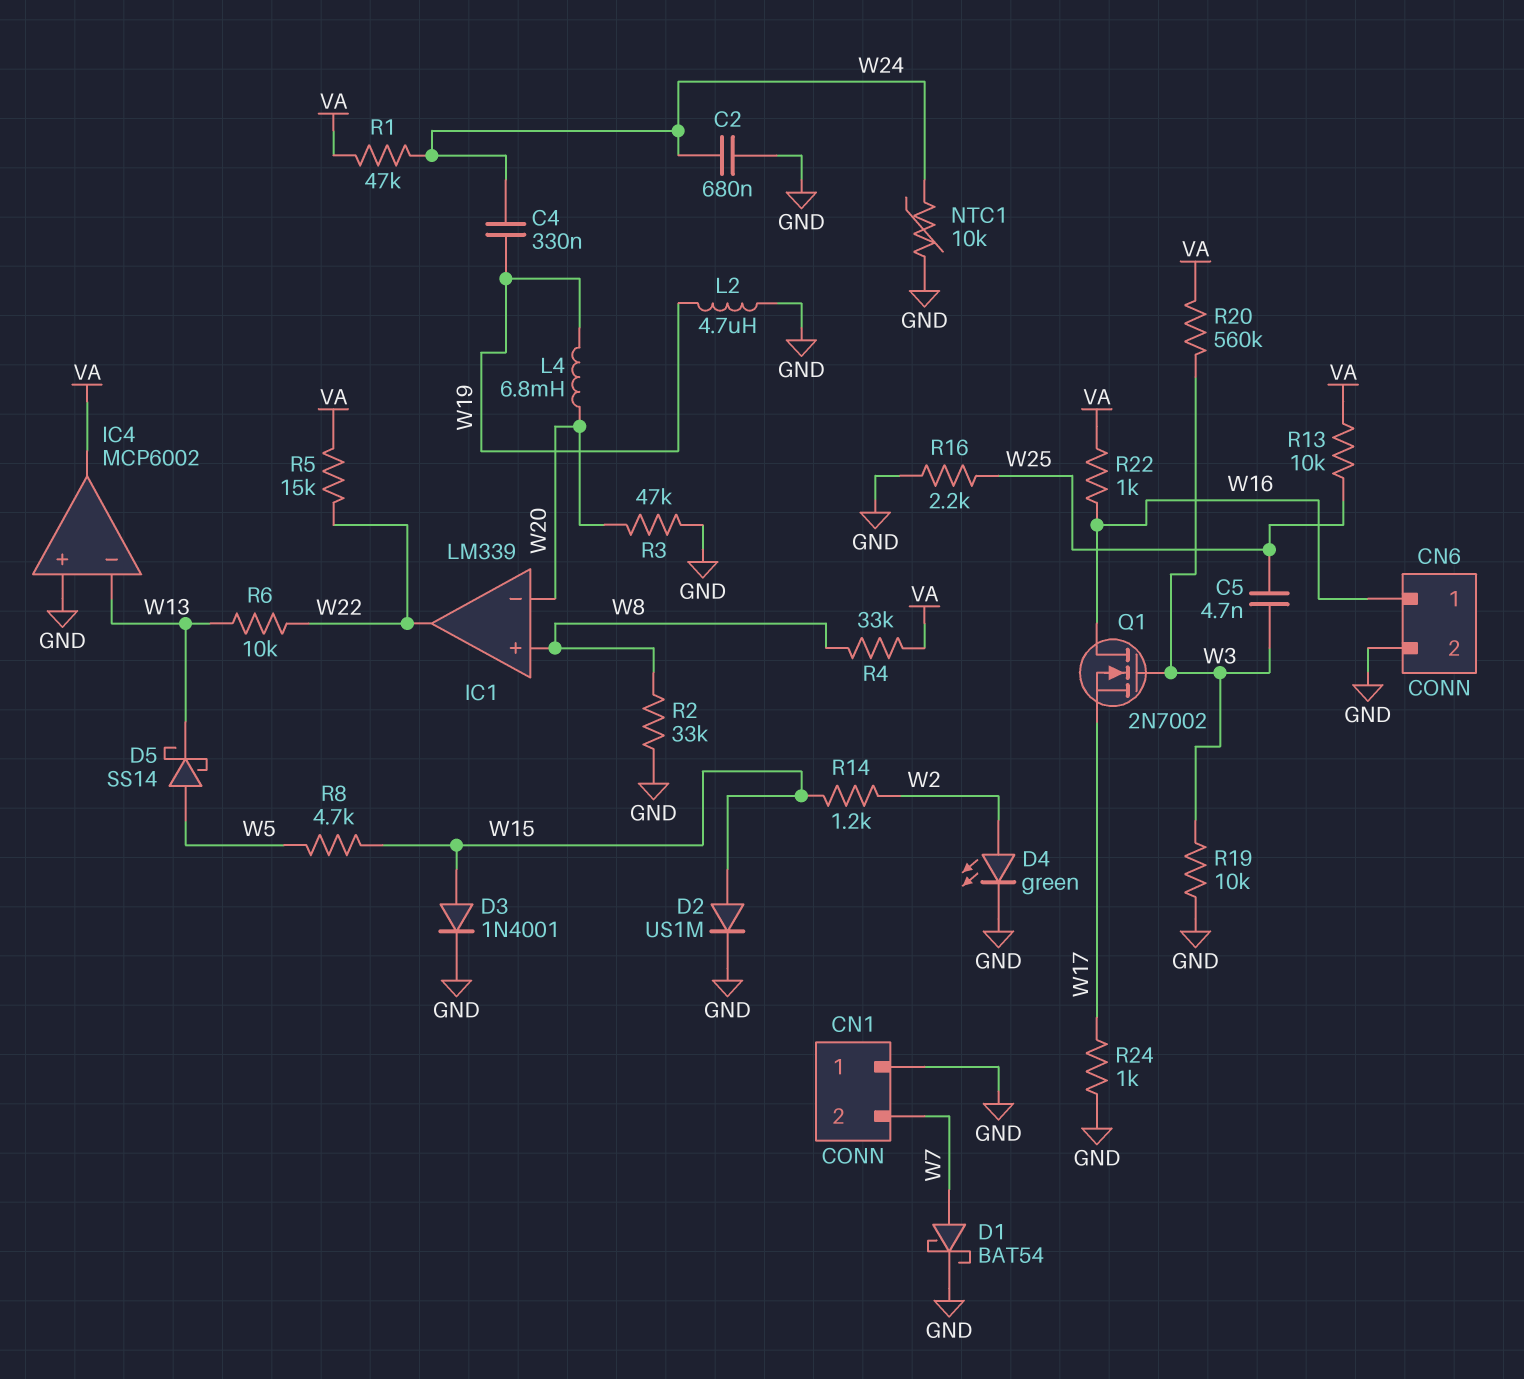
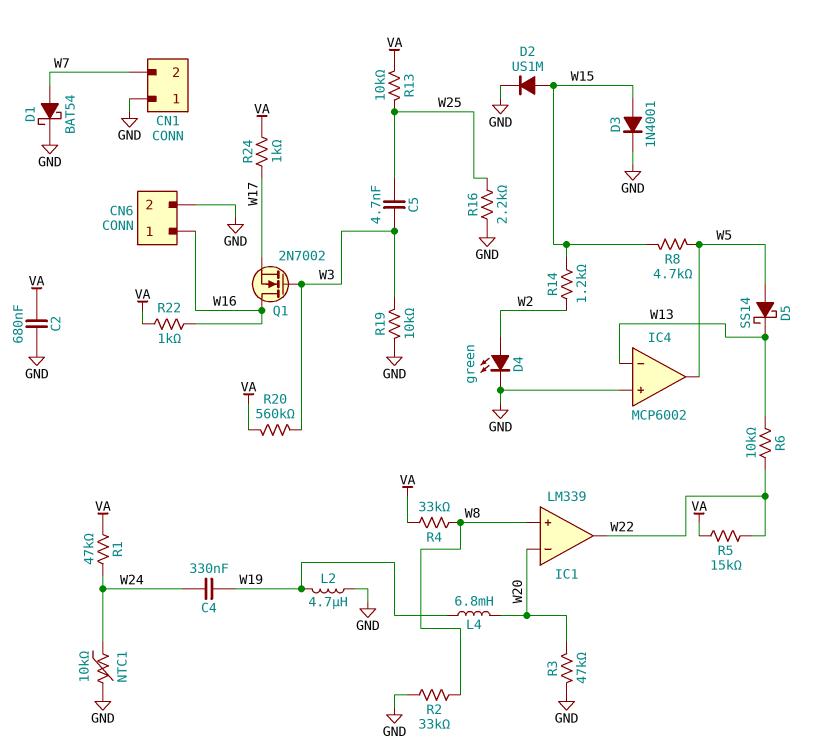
C2: 680nF (GND, W24) -> 680nF (GND, VA)
IC4 pin out: VA -> W5
R24: 1k (GND, W17) -> 1k (VA, W17)

